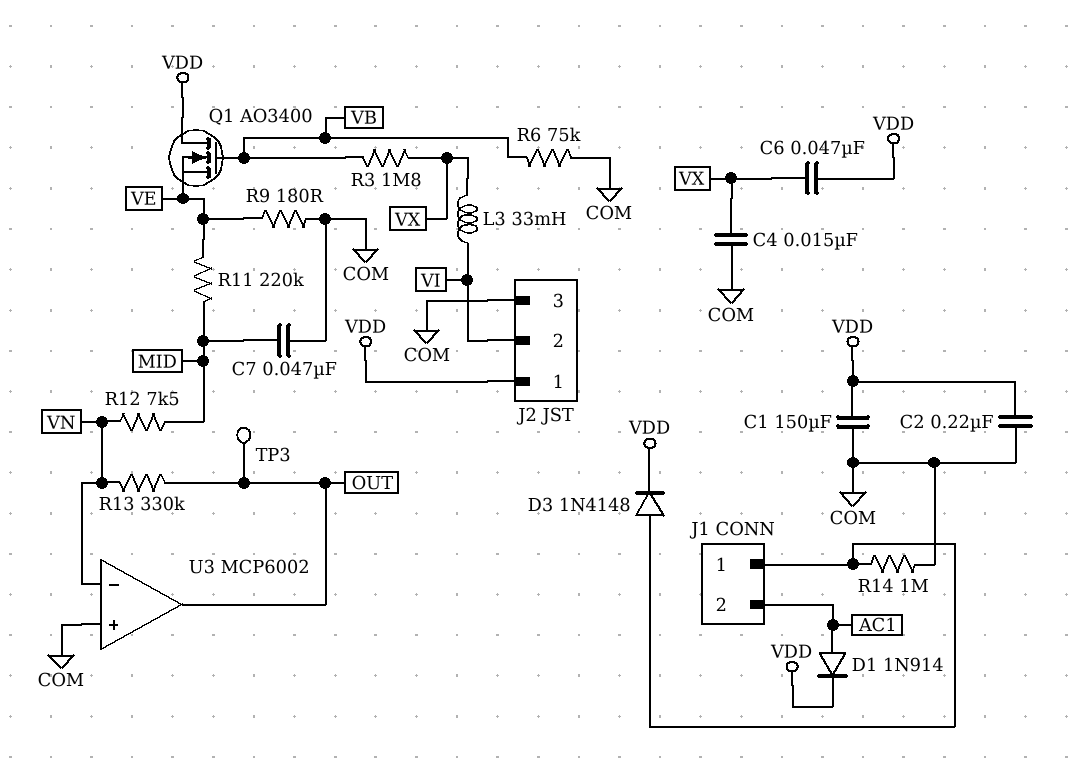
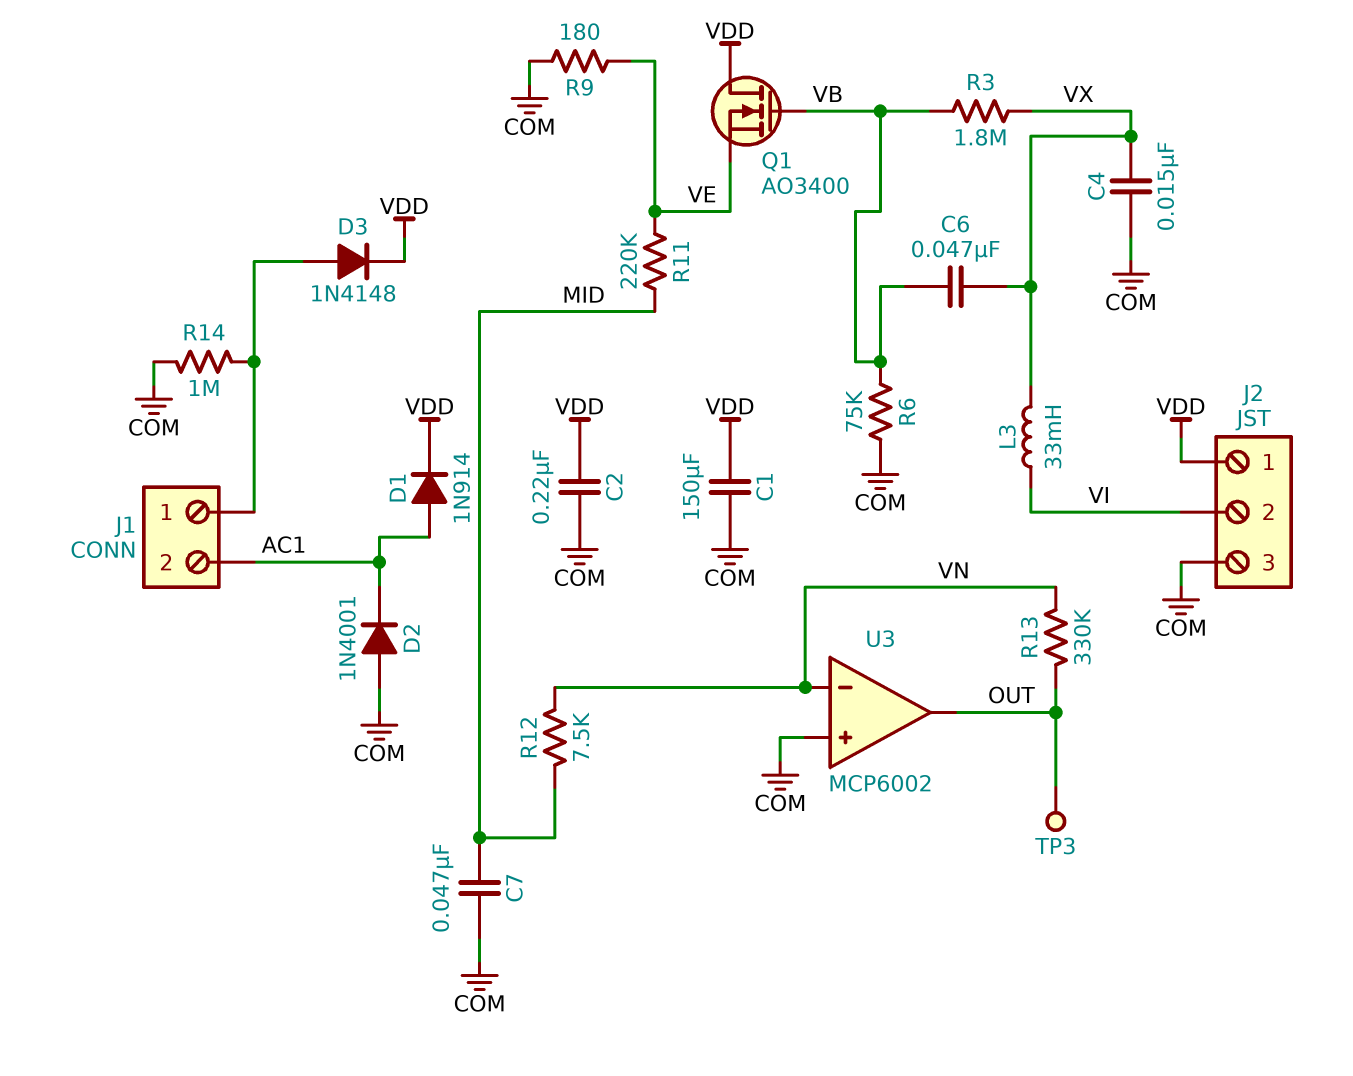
C6: 47nF (VDD, VX) -> 47nF (VB, VX)
D2: none -> diode 1N4001 (A COM, K AC1)

